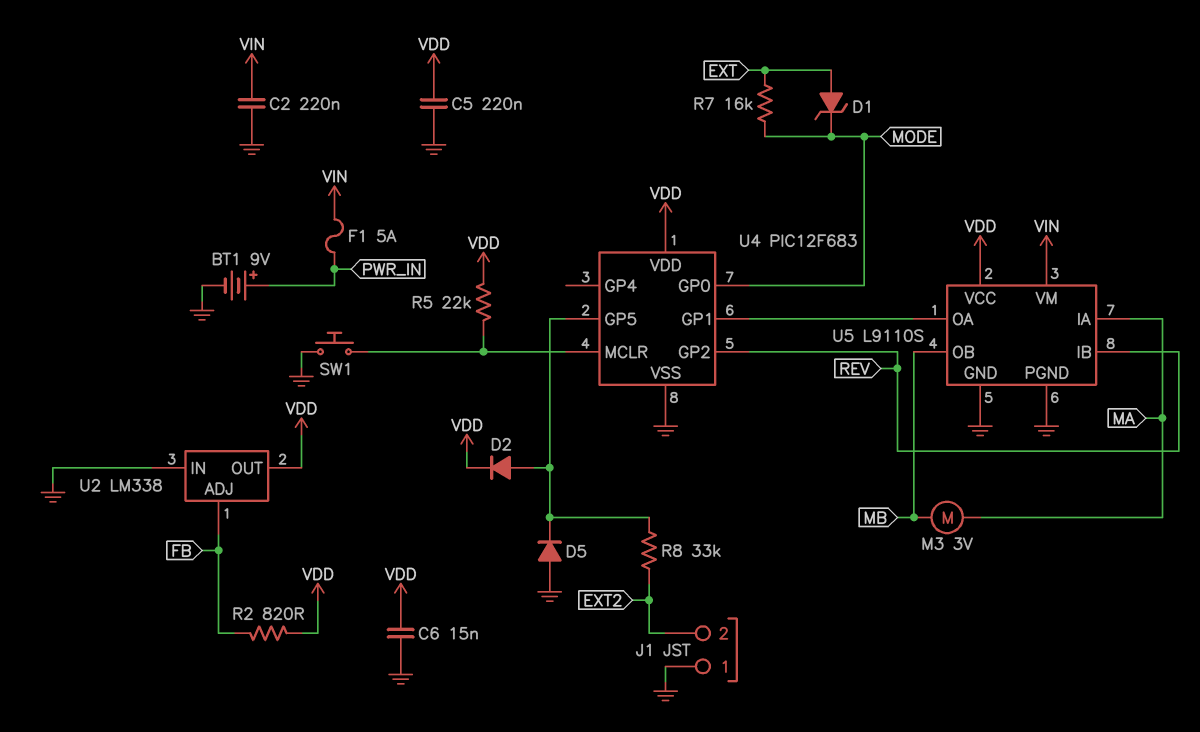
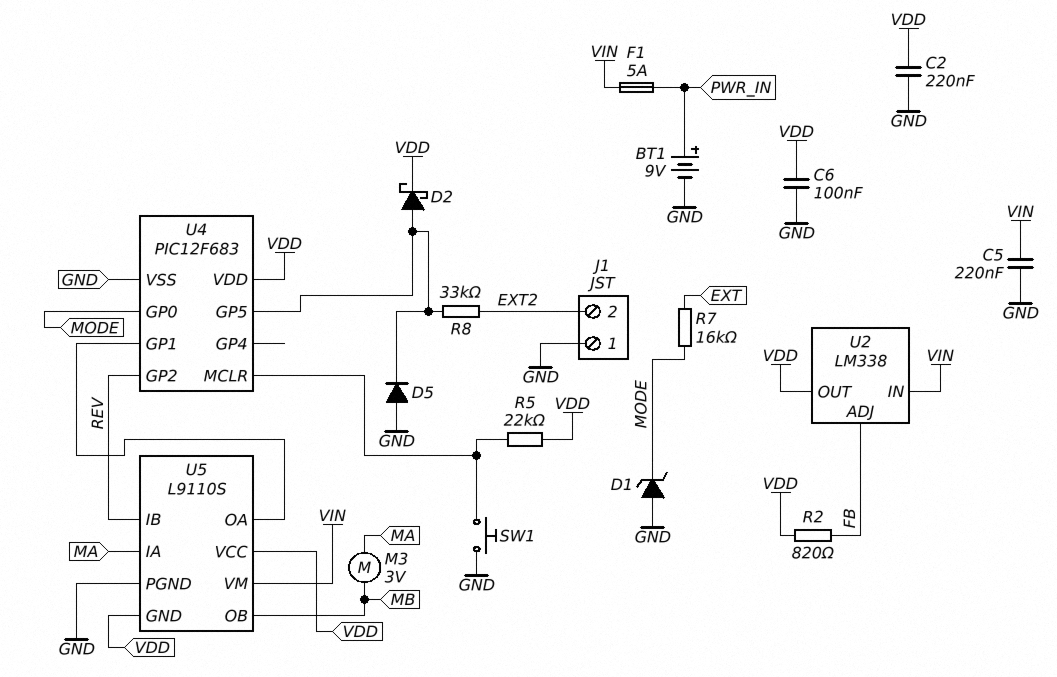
C2: 220nF (GND, VIN) -> 220nF (GND, VDD)
C5: 220nF (GND, VDD) -> 220nF (GND, VIN)
C6: 15nF (GND, VDD) -> 100nF (GND, VDD)
D1: zener (A EXT, K MODE) -> zener (A GND, K MODE)
D2: diode (A U4/GP5, K VDD) -> schottky (A U4/GP5, K VDD)
U2 pin IN: GND -> VIN
U5 pin GND: GND -> VDD

